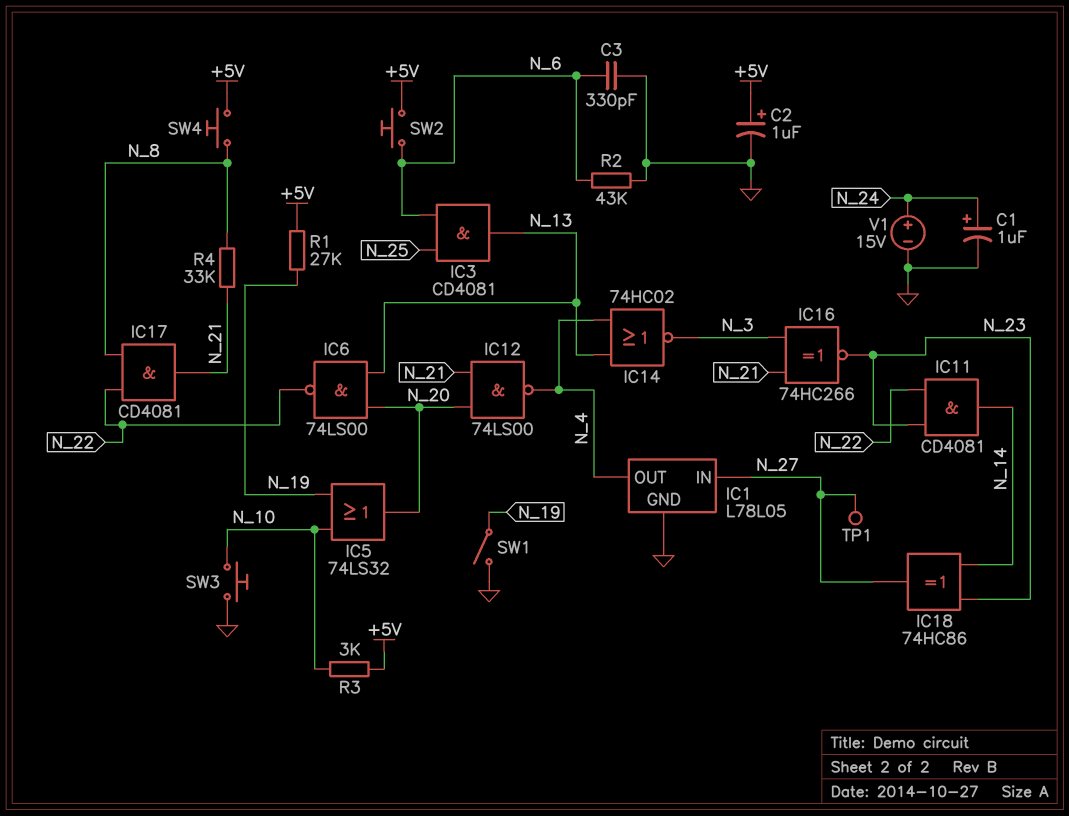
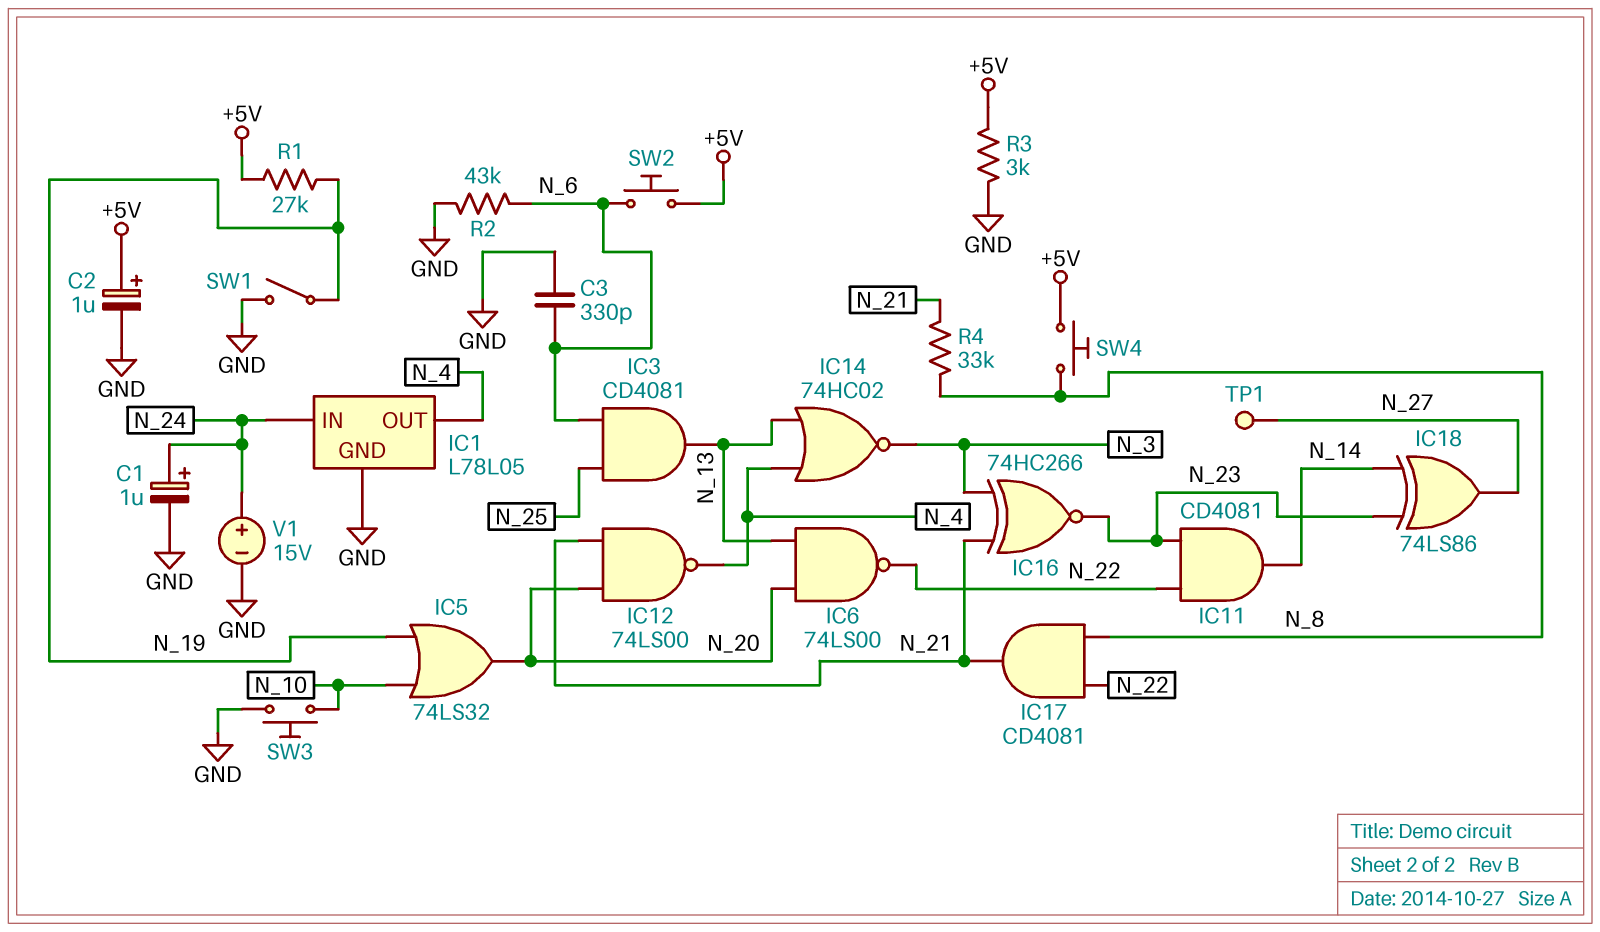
IC1 pin IN: N_27 -> N_24
IC18: XOR 74HC86 (in N_14, in N_23, out N_27) -> XOR 74LS86 (in N_14, in N_23, out N_27)
R3: 3k (+5V, N_10) -> 3k (+5V, GND)

